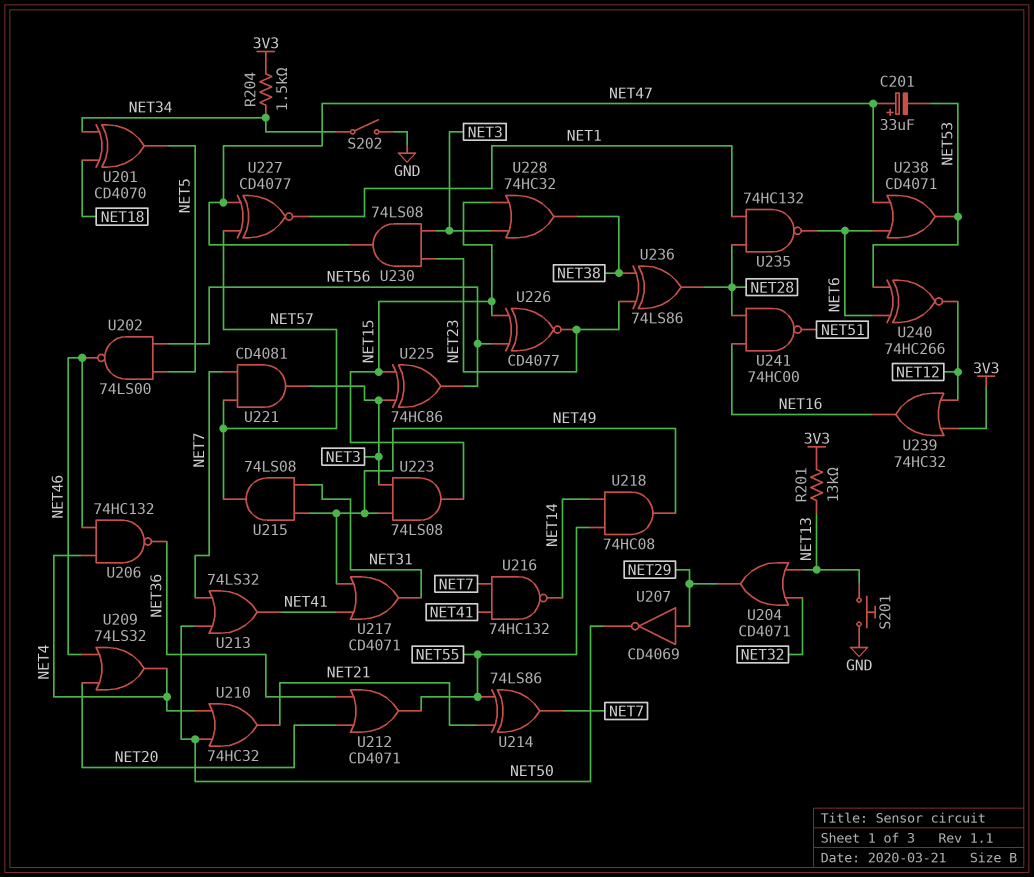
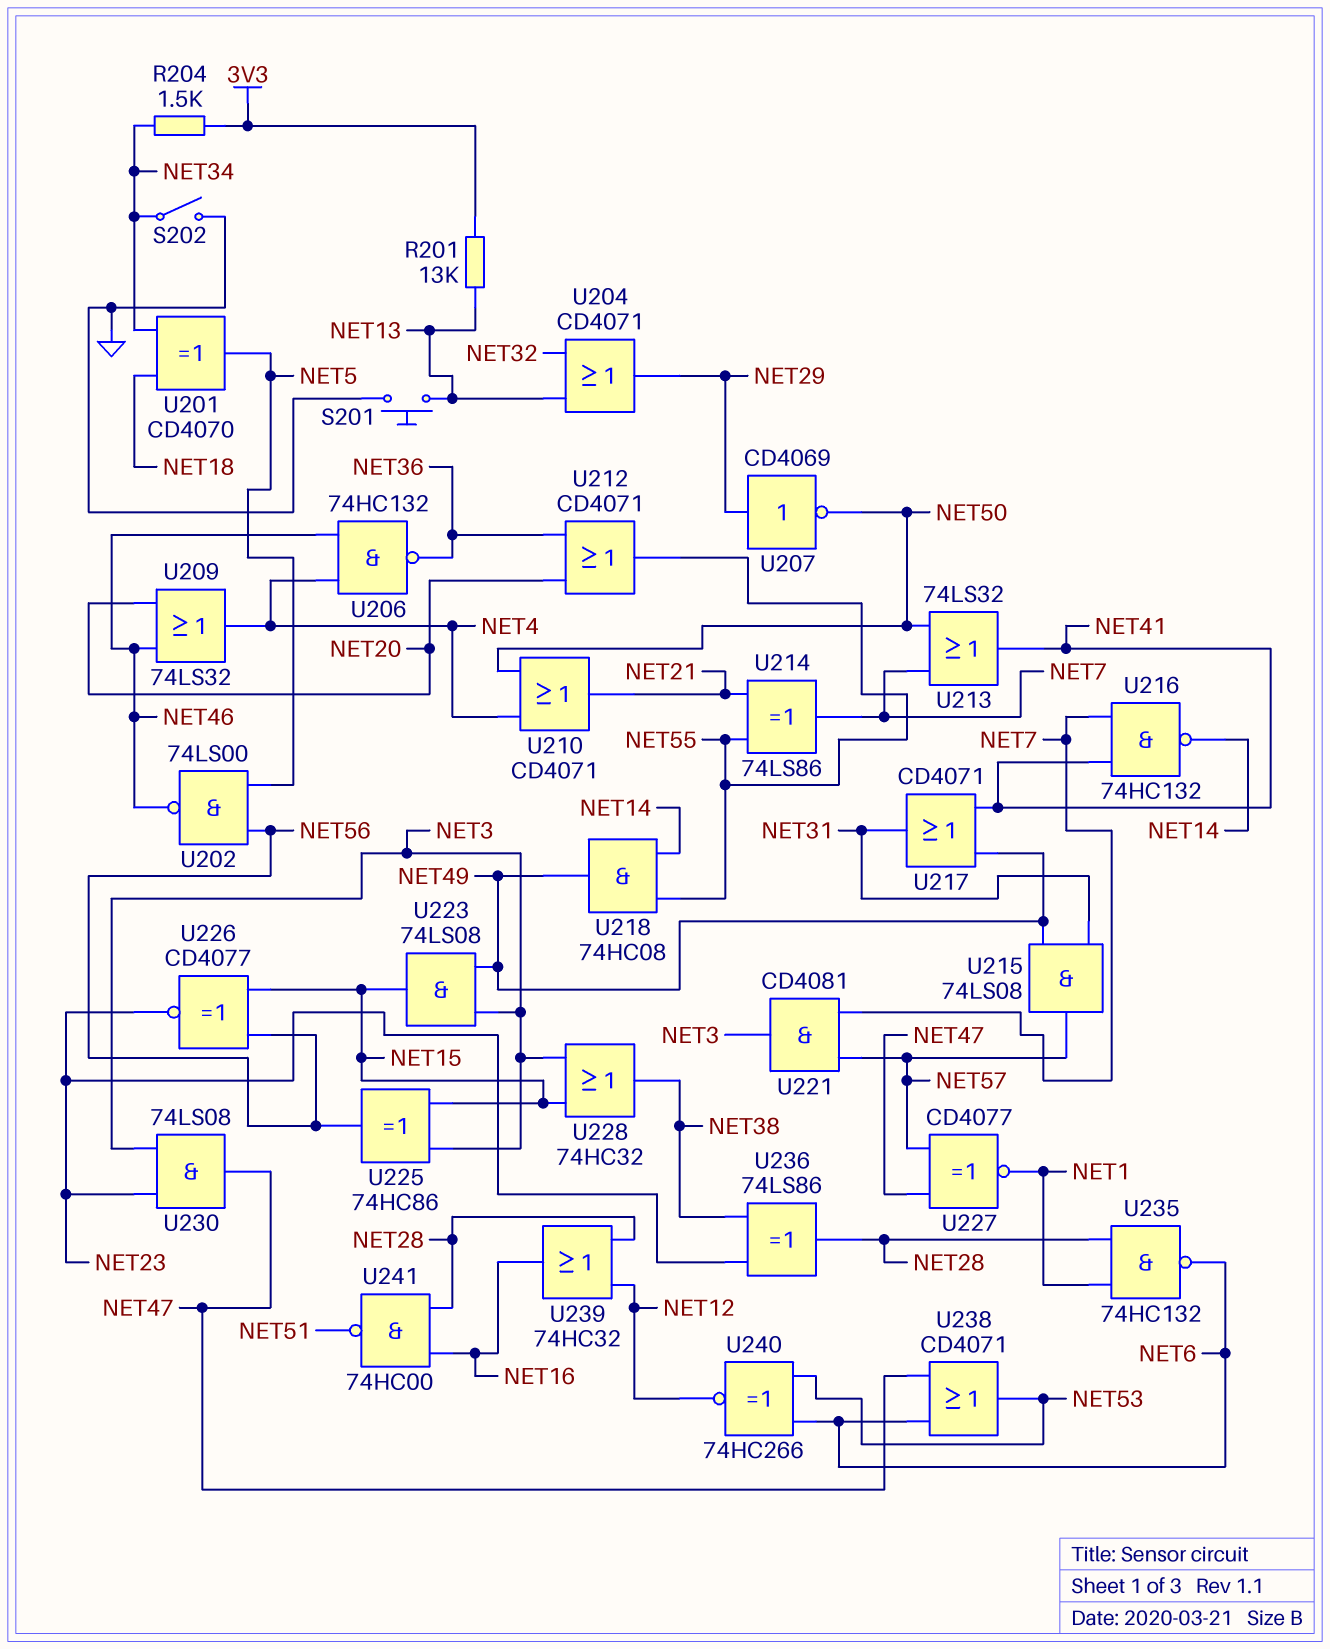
C201: 33uF (plus NET47, minus NET53) -> none
U210: OR 74HC32 (in NET4, in NET50, out NET21) -> OR CD4071 (in NET4, in NET50, out NET21)
U239: OR 74HC32 (in 3V3, in NET12, out NET16) -> OR 74HC32 (in NET12, in NET28, out NET16)

